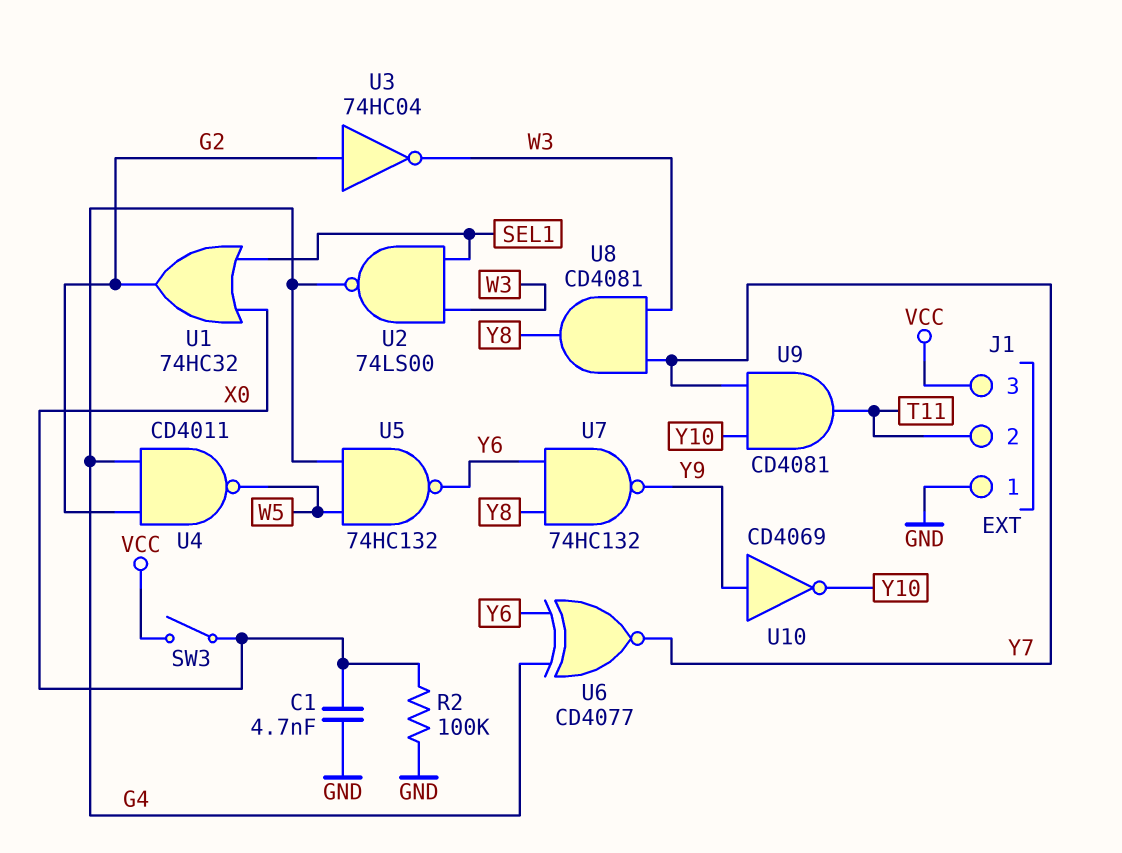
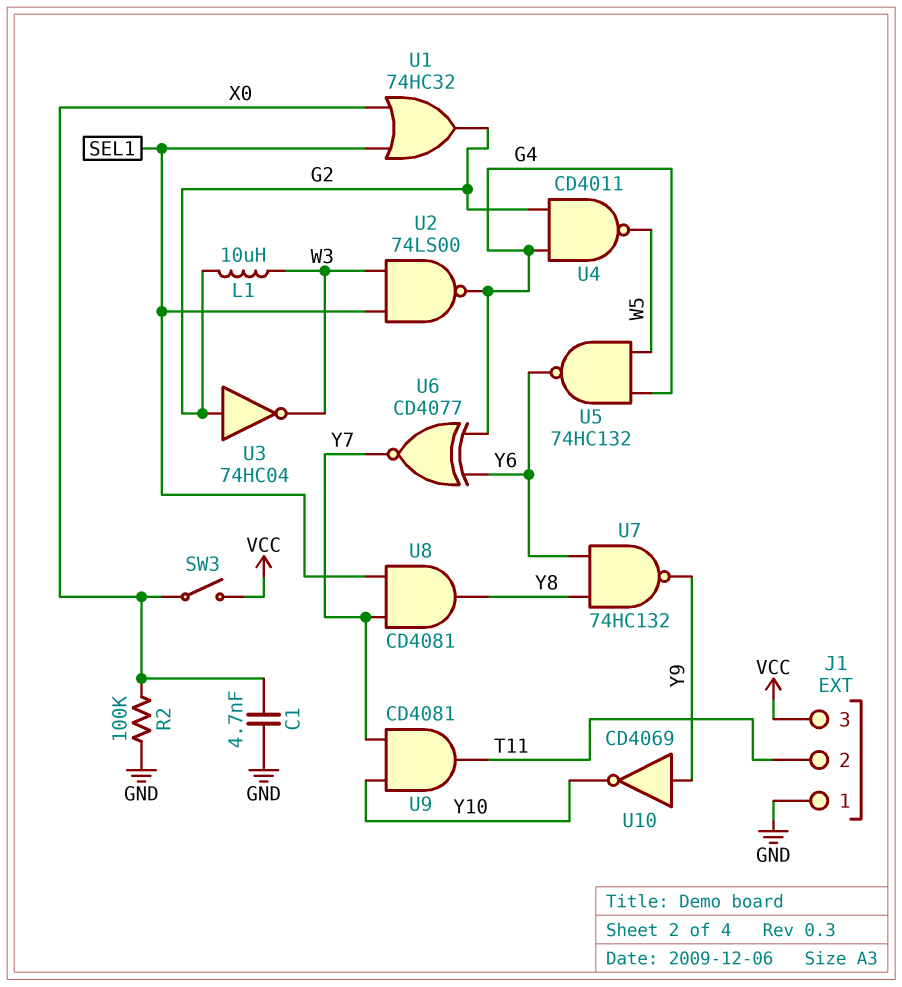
L1: none -> 10uH (G2, W3)
U8: AND CD4081 (in W3, in Y7, out Y8) -> AND CD4081 (in SEL1, in Y7, out Y8)

